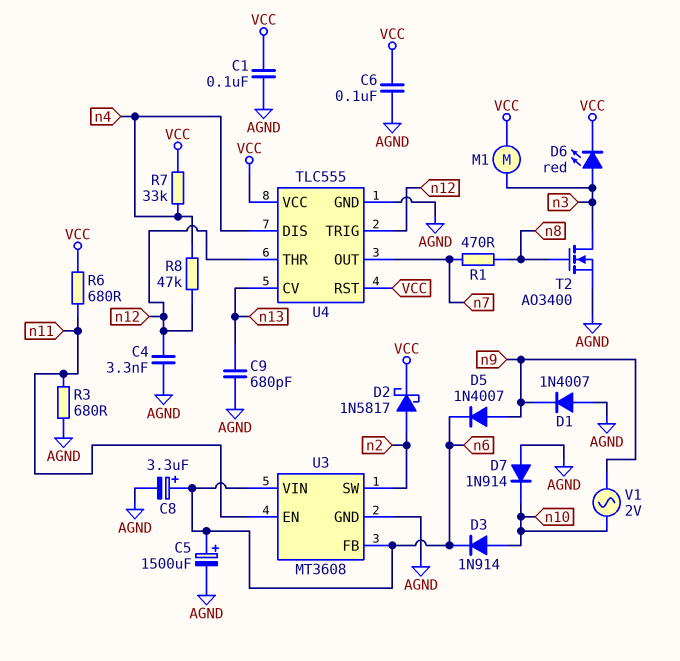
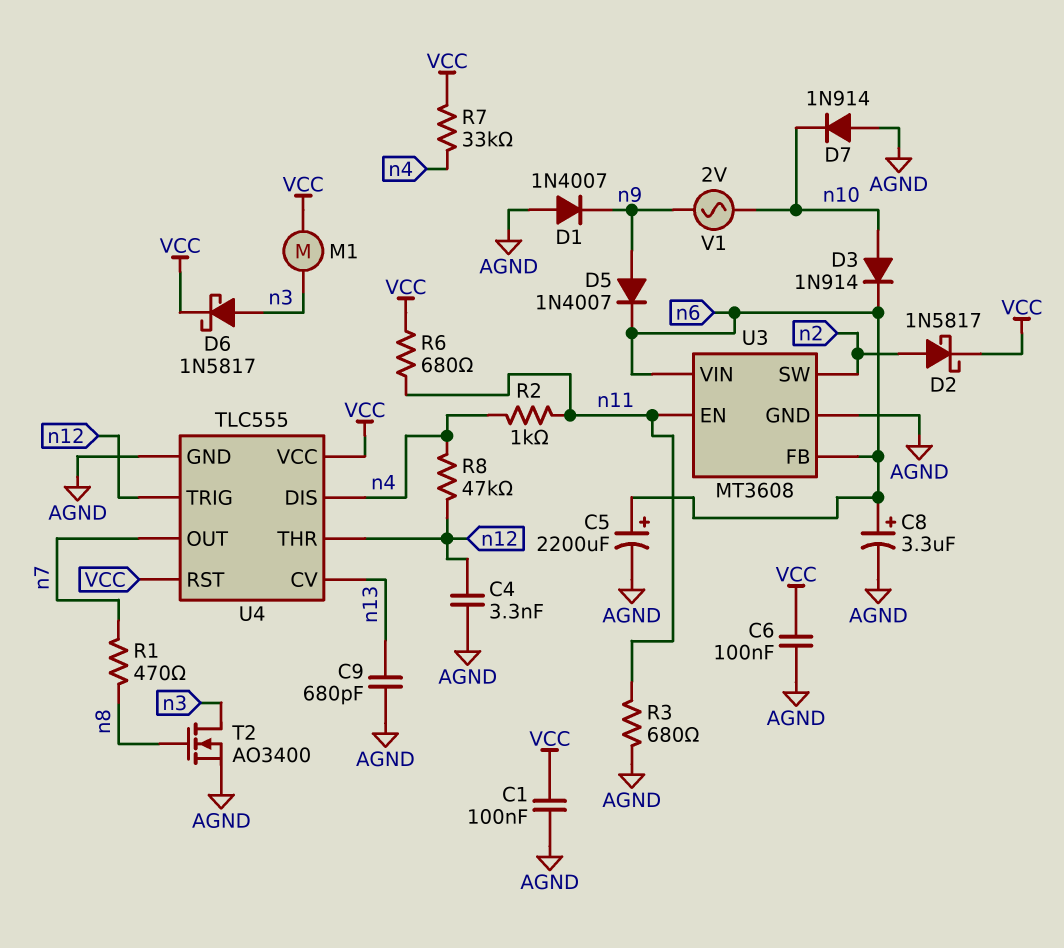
C5: 1500uF (plus n6, minus AGND) -> 2200uF (plus n6, minus AGND)
D6: LED red (A n3, K VCC) -> schottky 1N5817 (A n3, K VCC)
R2: none -> 1k (n4, n11)

